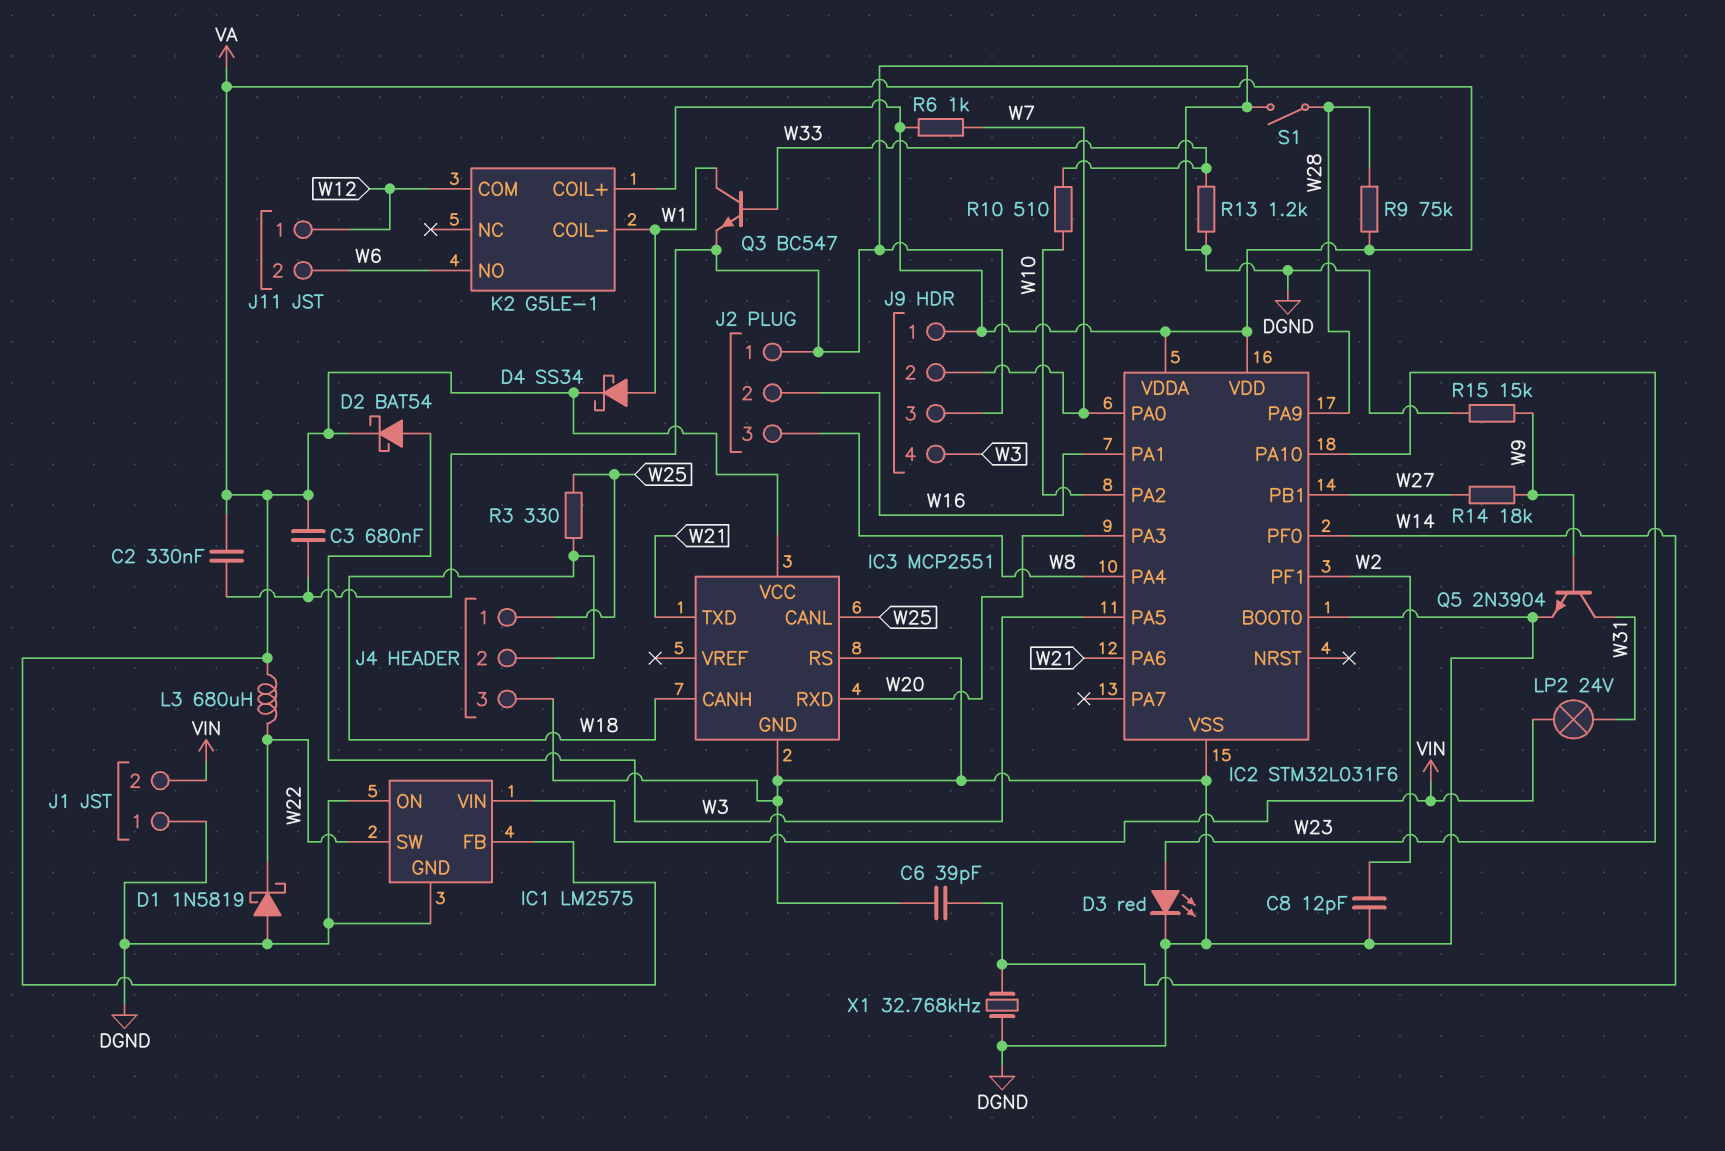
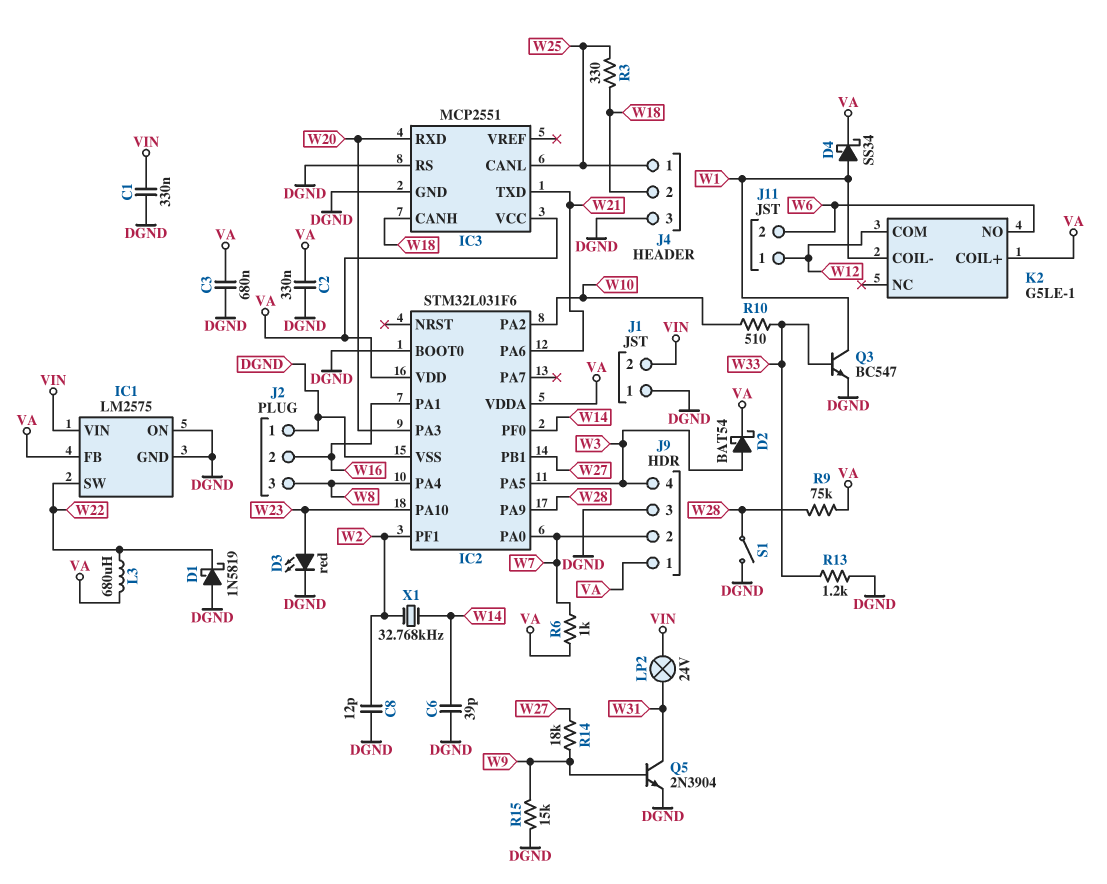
C1: none -> 330nF (DGND, VIN)
X1: 32.768kHz (DGND, W14) -> 32.768kHz (W2, W14)

